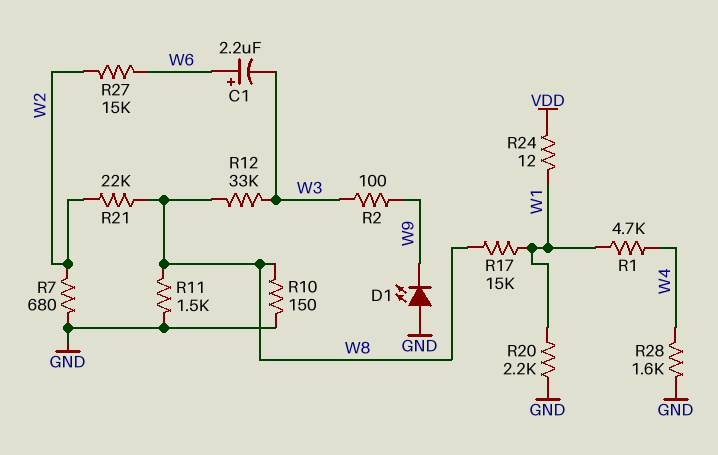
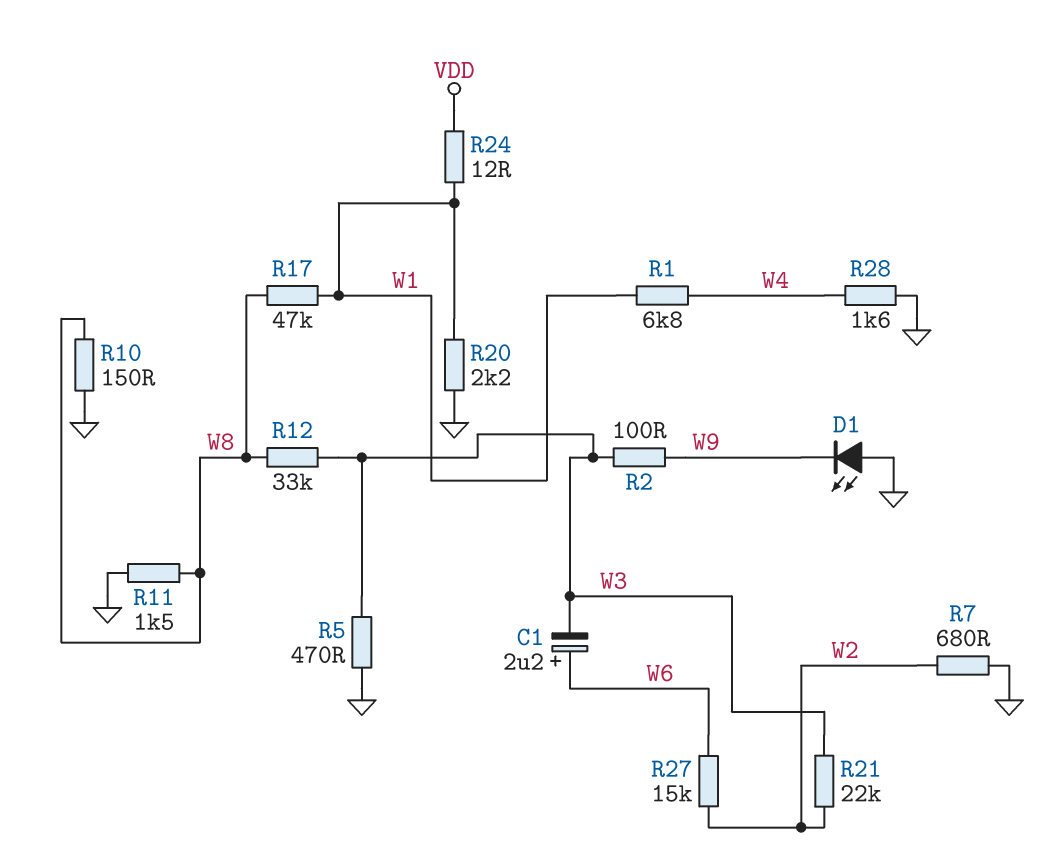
R1: 4.7k (W1, W4) -> 6.8k (W1, W4)
R5: none -> 470 (GND, W3)
R17: 15k (W1, W8) -> 47k (W1, W8)
R21: 22k (W2, W8) -> 22k (W2, W3)

